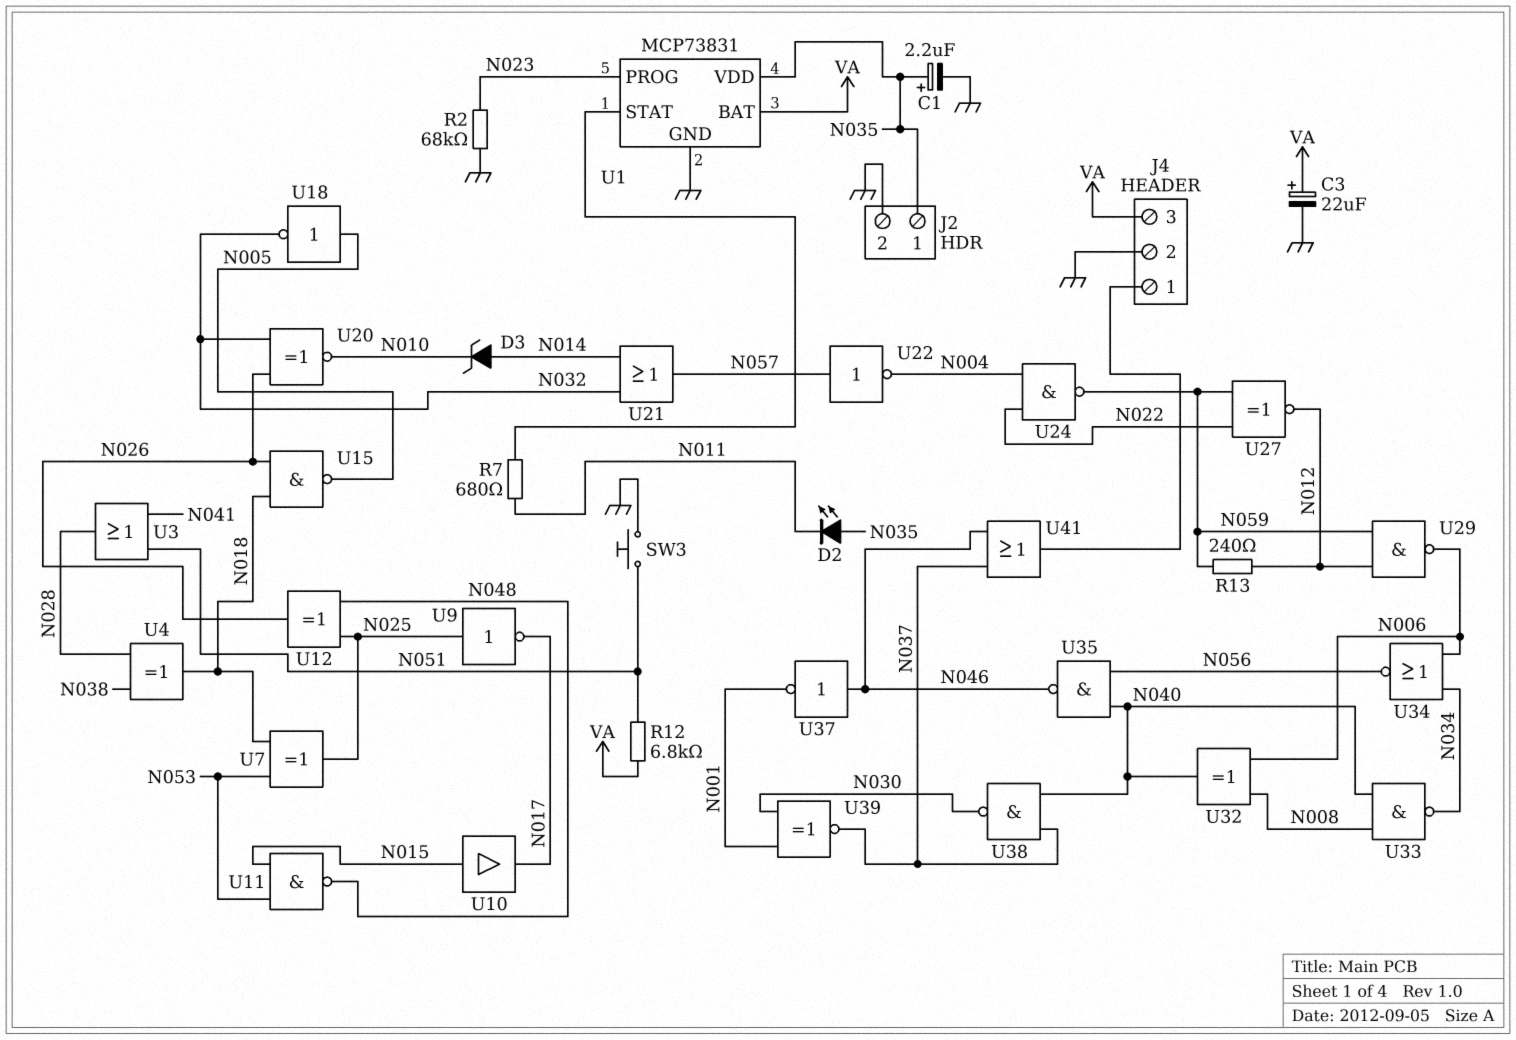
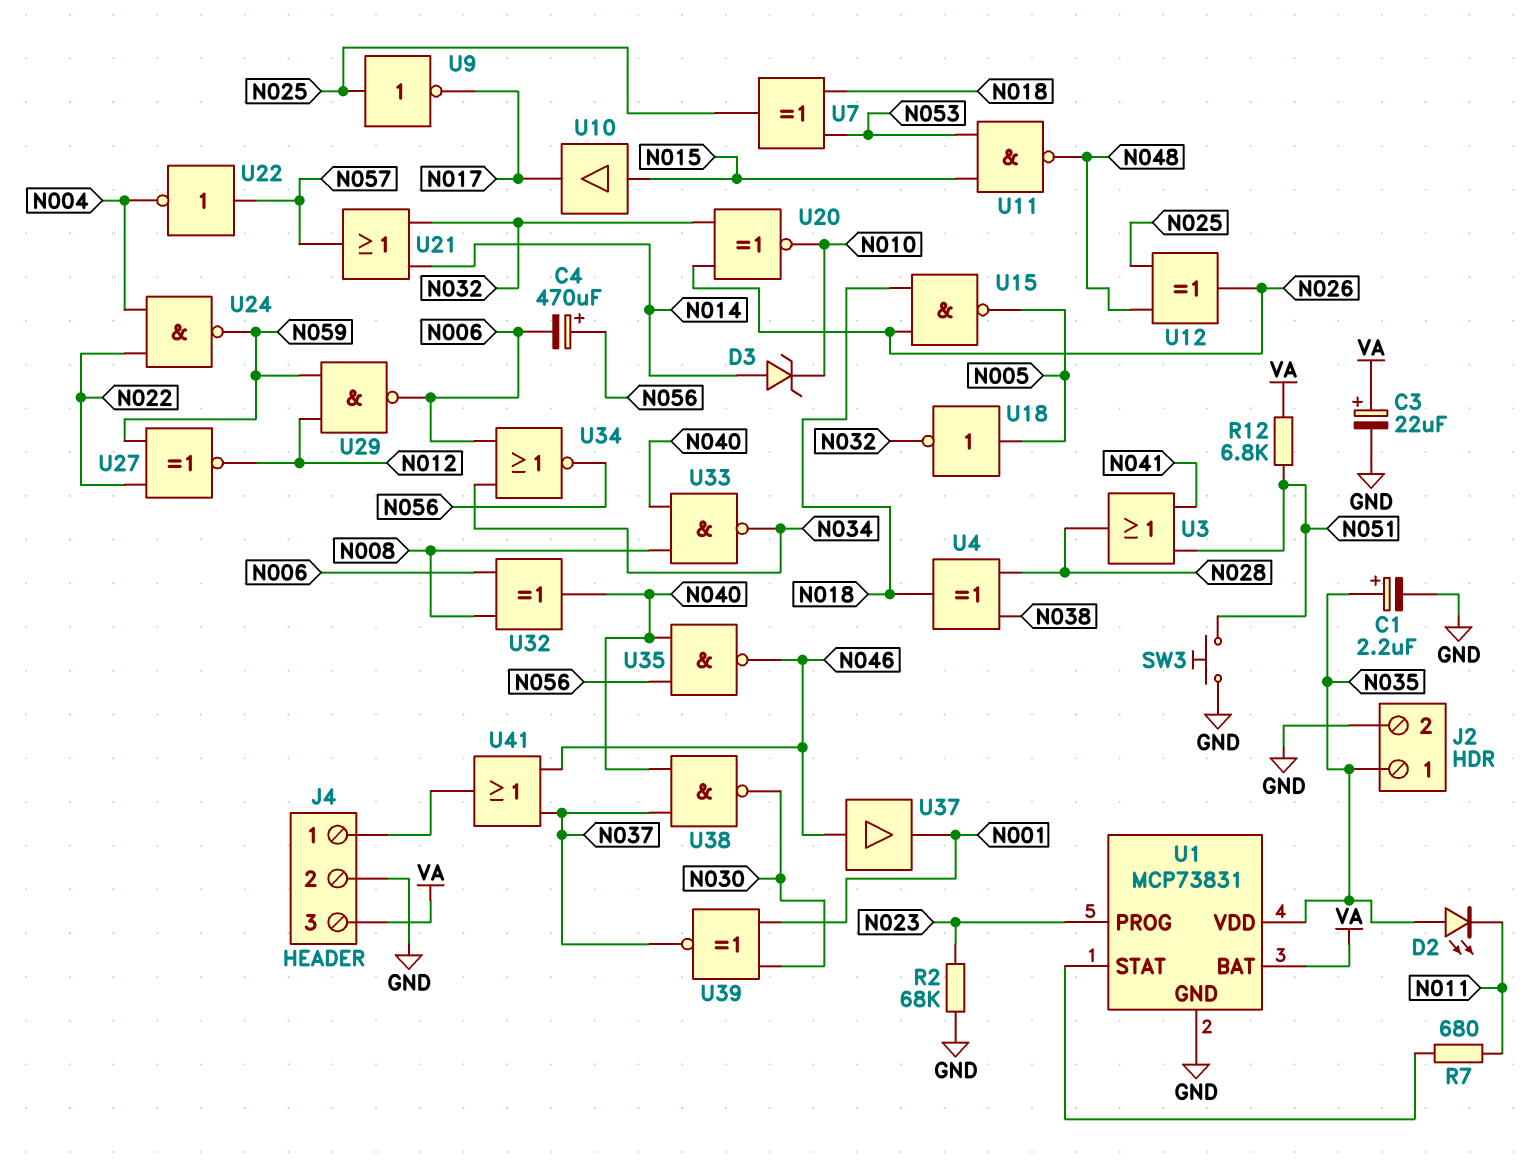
C4: none -> 470uF (plus N056, minus N006)
R13: 240 (N012, N059) -> none
U37: NOT (in N046, out N001) -> buffer (in N046, out N001)

